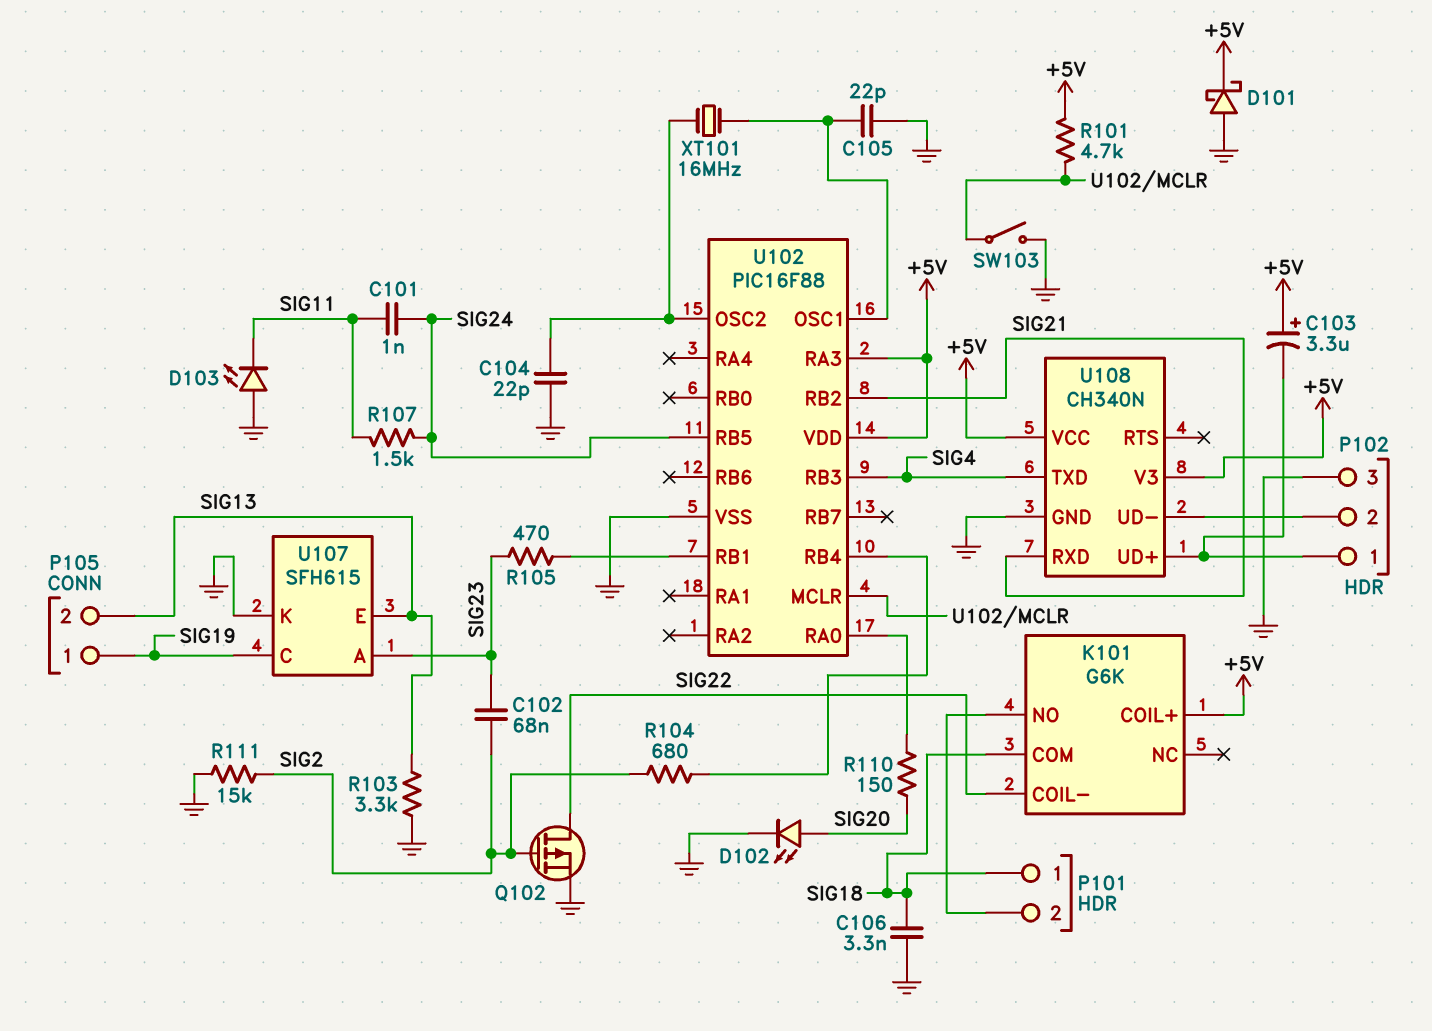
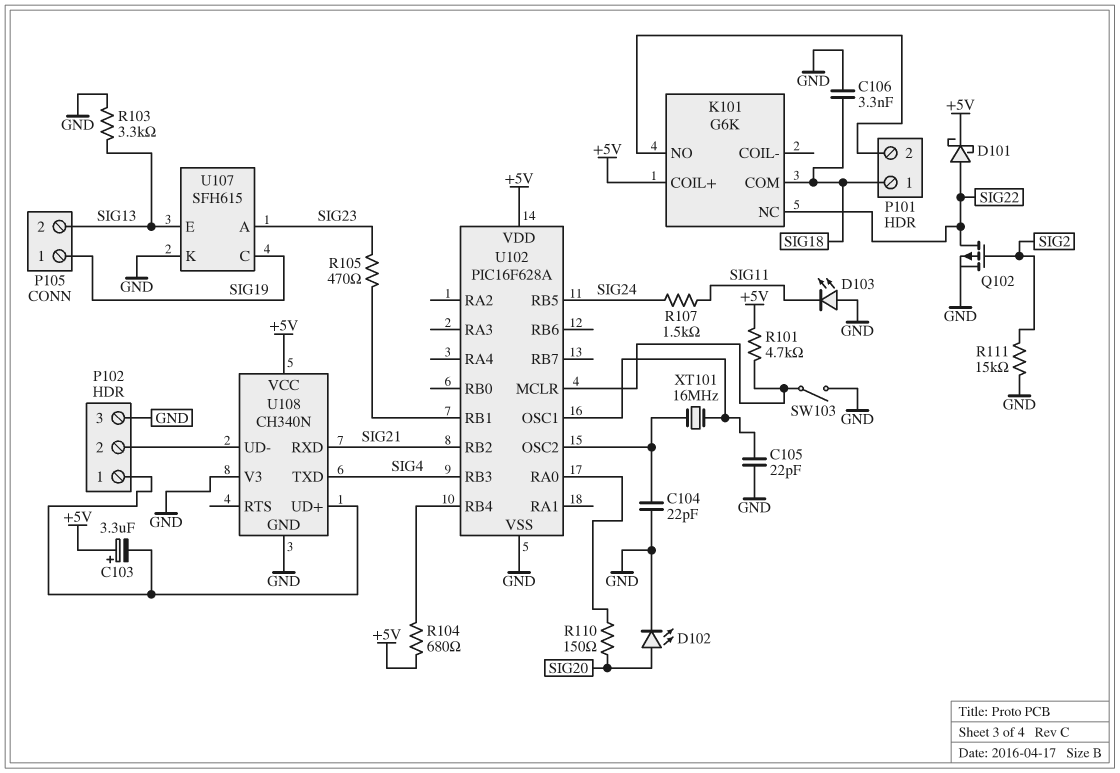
C101: 1nF (SIG11, SIG24) -> none
C102: 68nF (SIG2, SIG23) -> none
D101: schottky (A GND, K +5V) -> schottky (A SIG22, K +5V)
K101 pin COIL-: SIG22 -> none
K101 pin NC: none -> SIG22
R104: 680 (SIG2, U102/RB4) -> 680 (+5V, U102/RB4)
U102: PIC16F88 -> PIC16F628A
U102 pin RA3: +5V -> none
U108 pin V3: +5V -> GND

